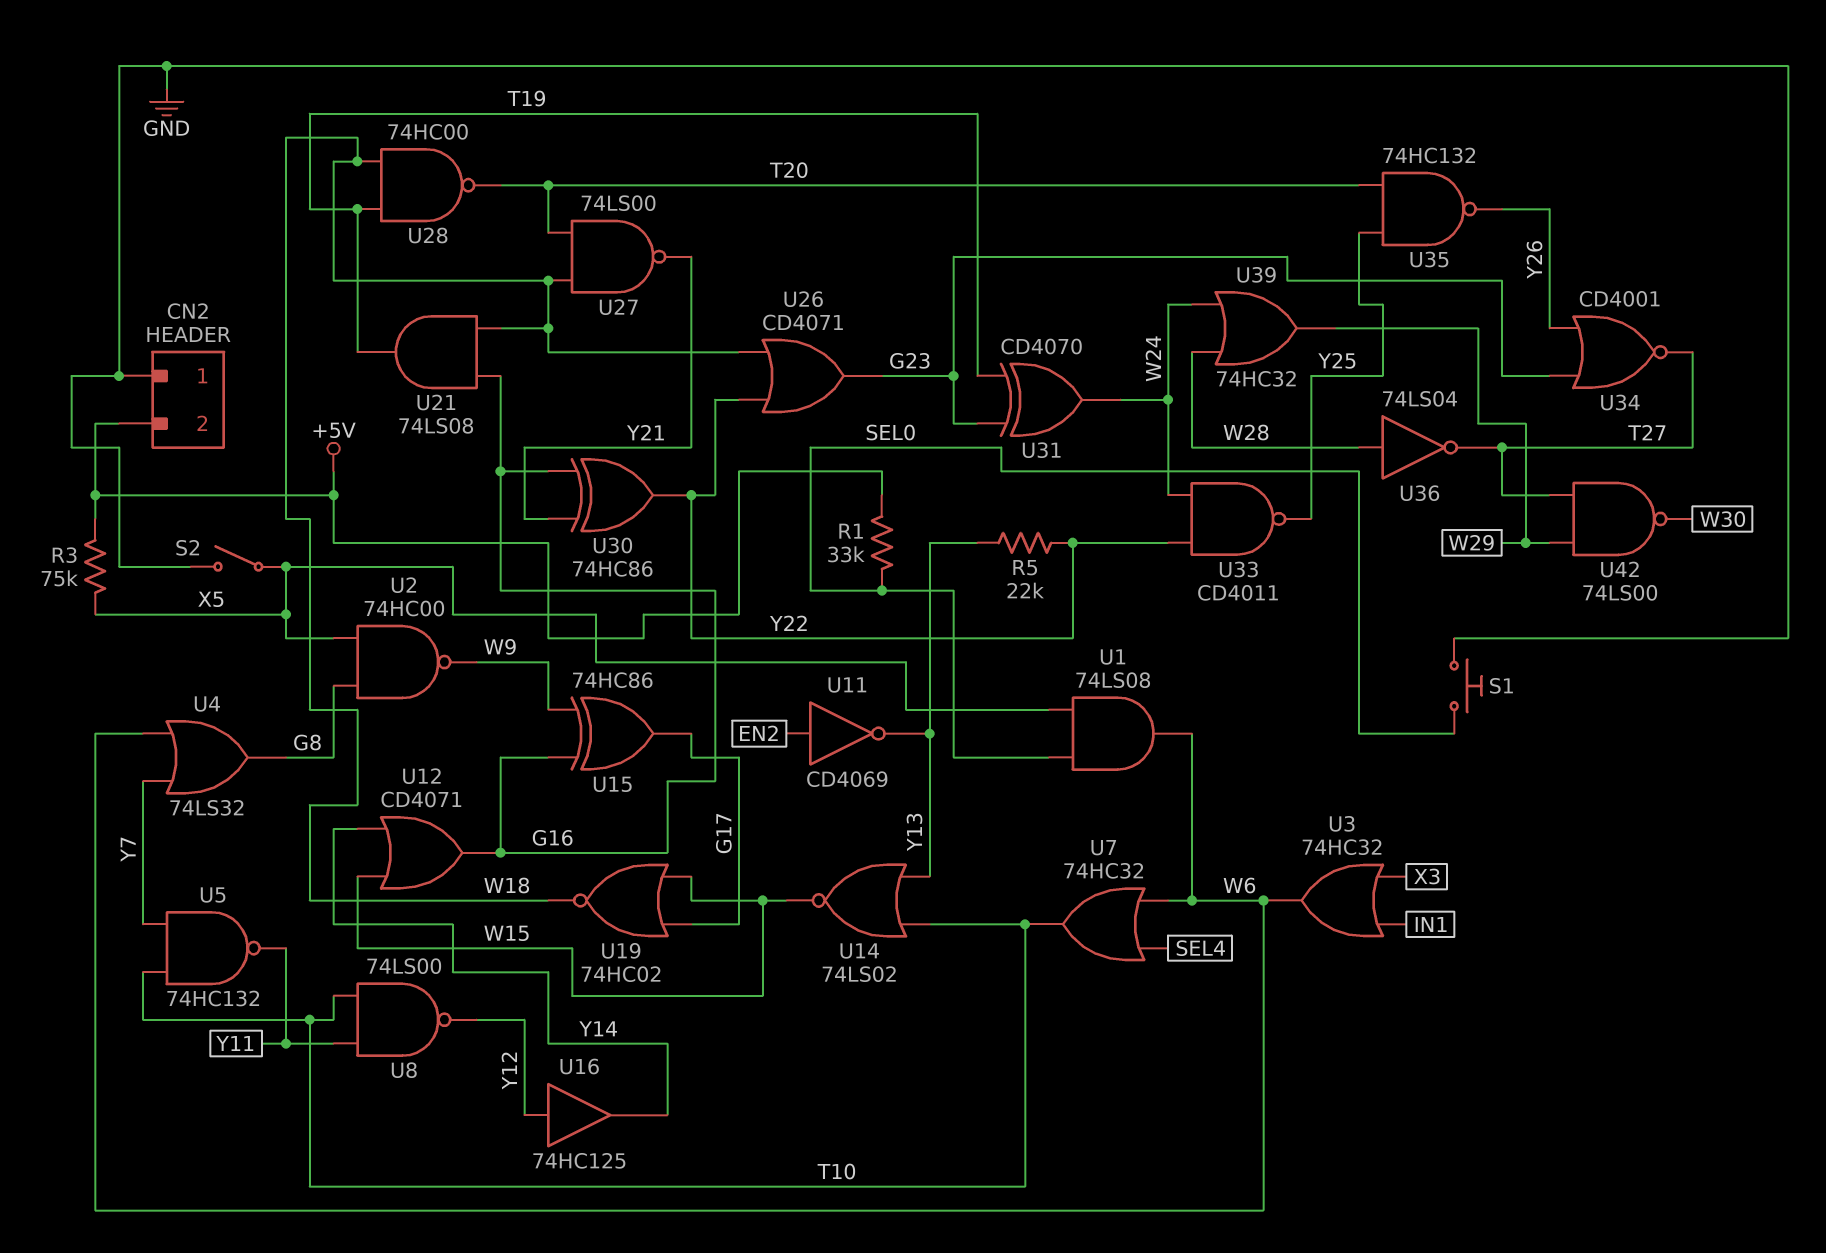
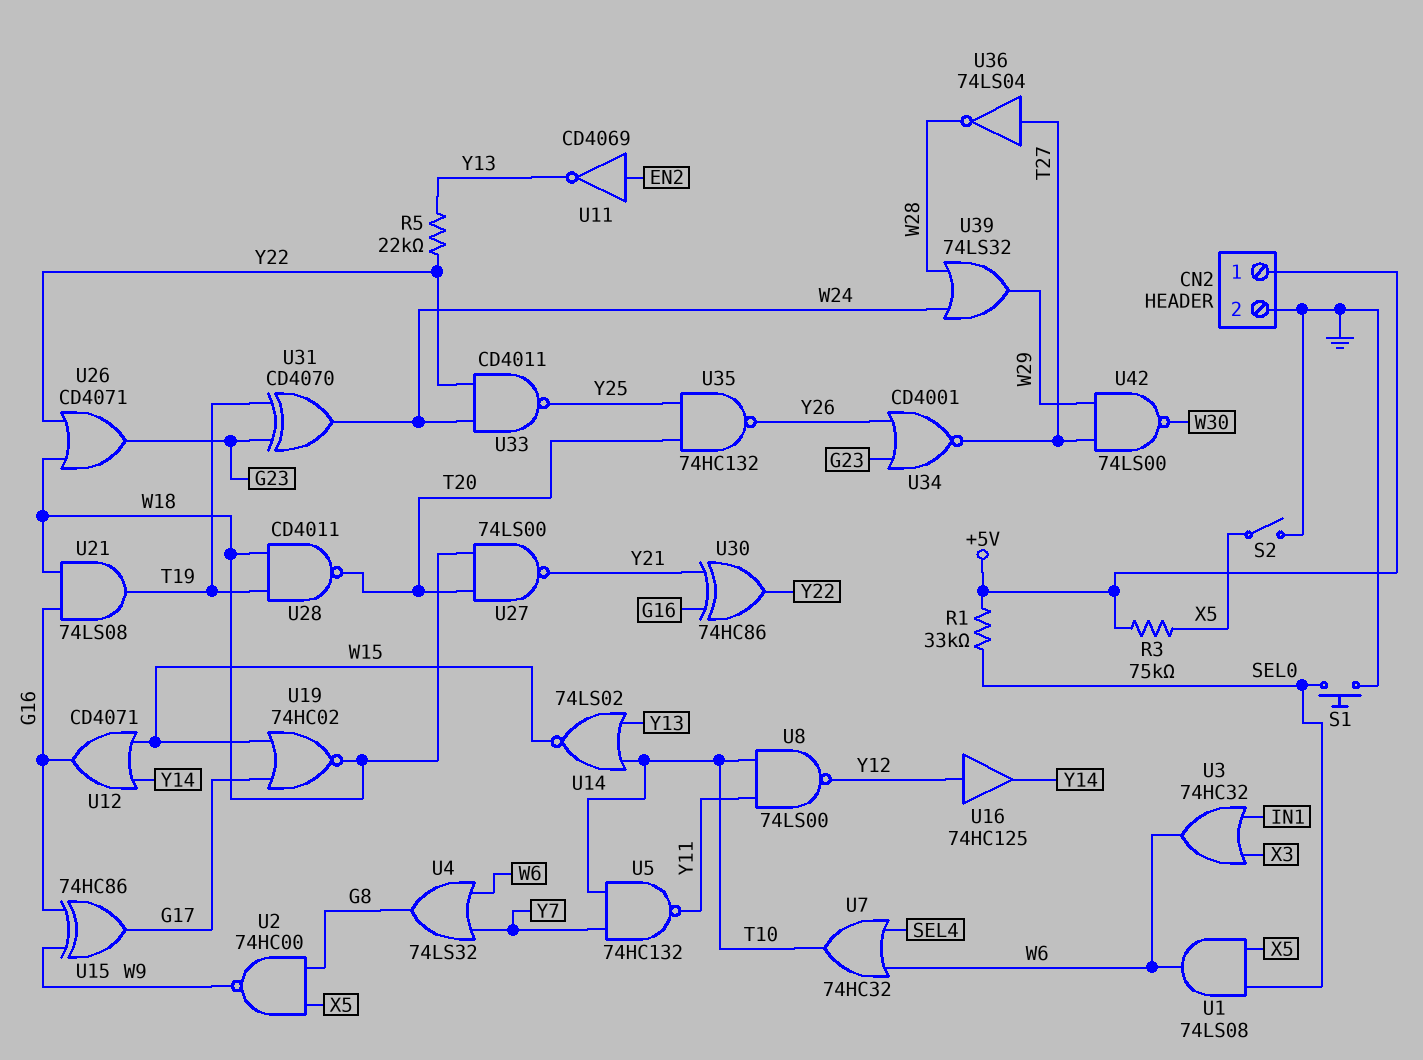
CN2 pin 1: GND -> +5V
CN2 pin 2: +5V -> GND
U28: NAND 74HC00 (in T19, in W18, out T20) -> NAND CD4011 (in T19, in W18, out T20)
U36: NOT 74LS04 (in W28, out T27) -> NOT 74LS04 (in T27, out W28)
U39: OR 74HC32 (in W24, in W28, out W29) -> OR 74LS32 (in W24, in W28, out W29)

